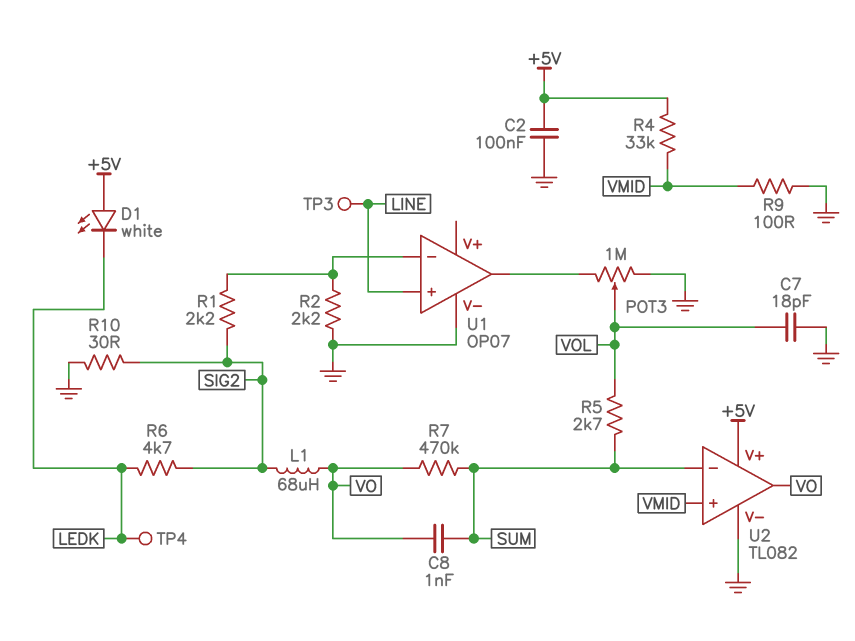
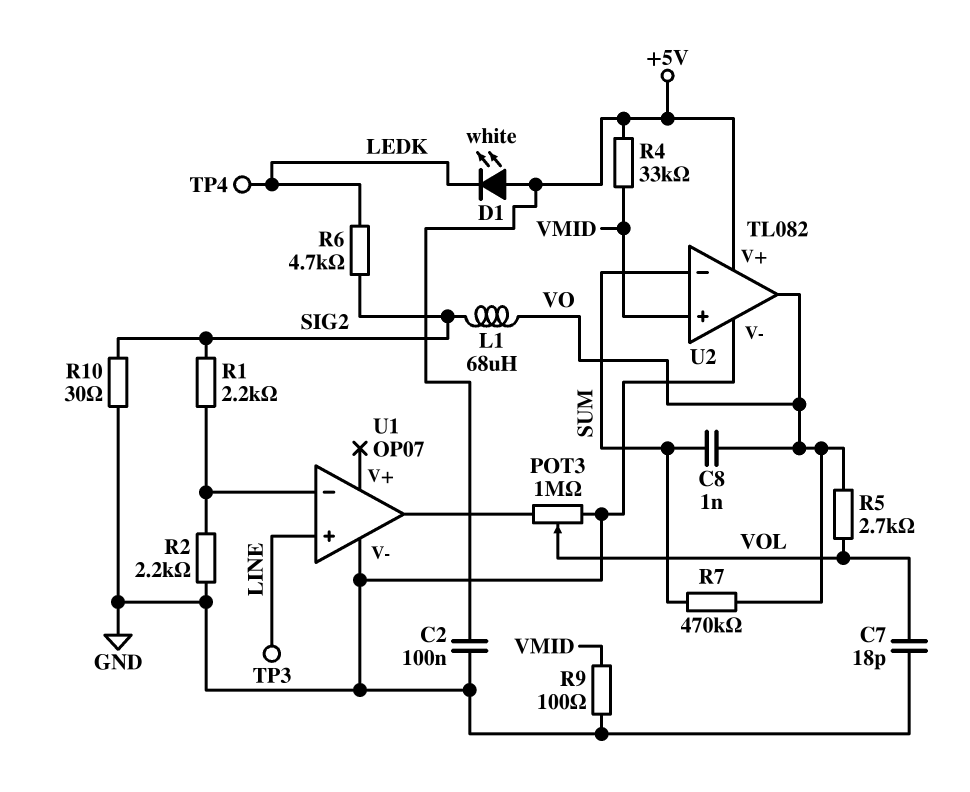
R5: 2.7k (SUM, VOL) -> 2.7k (VO, VOL)

